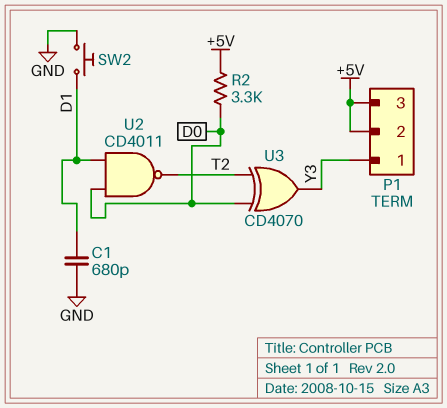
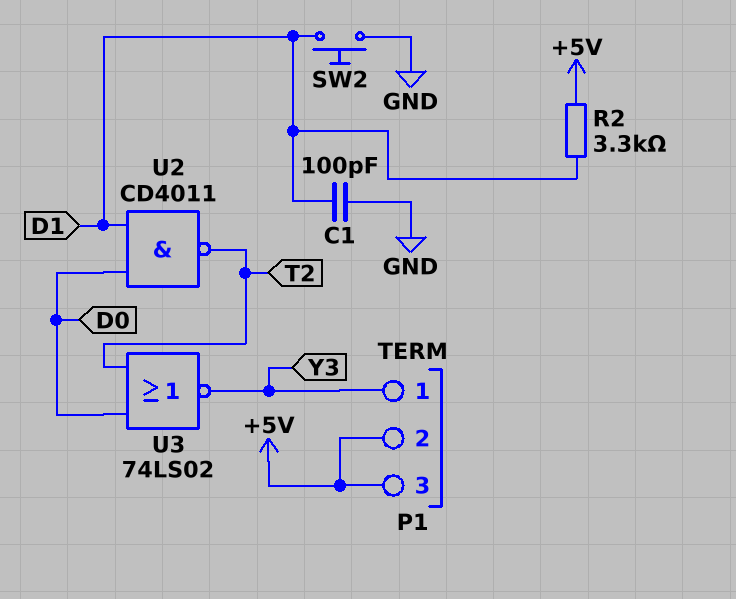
C1: 680pF (D1, GND) -> 100pF (D1, GND)
R2: 3.3k (+5V, D0) -> 3.3k (+5V, D1)
U3: XOR CD4070 (in D0, in T2, out Y3) -> NOR 74LS02 (in D0, in T2, out Y3)

